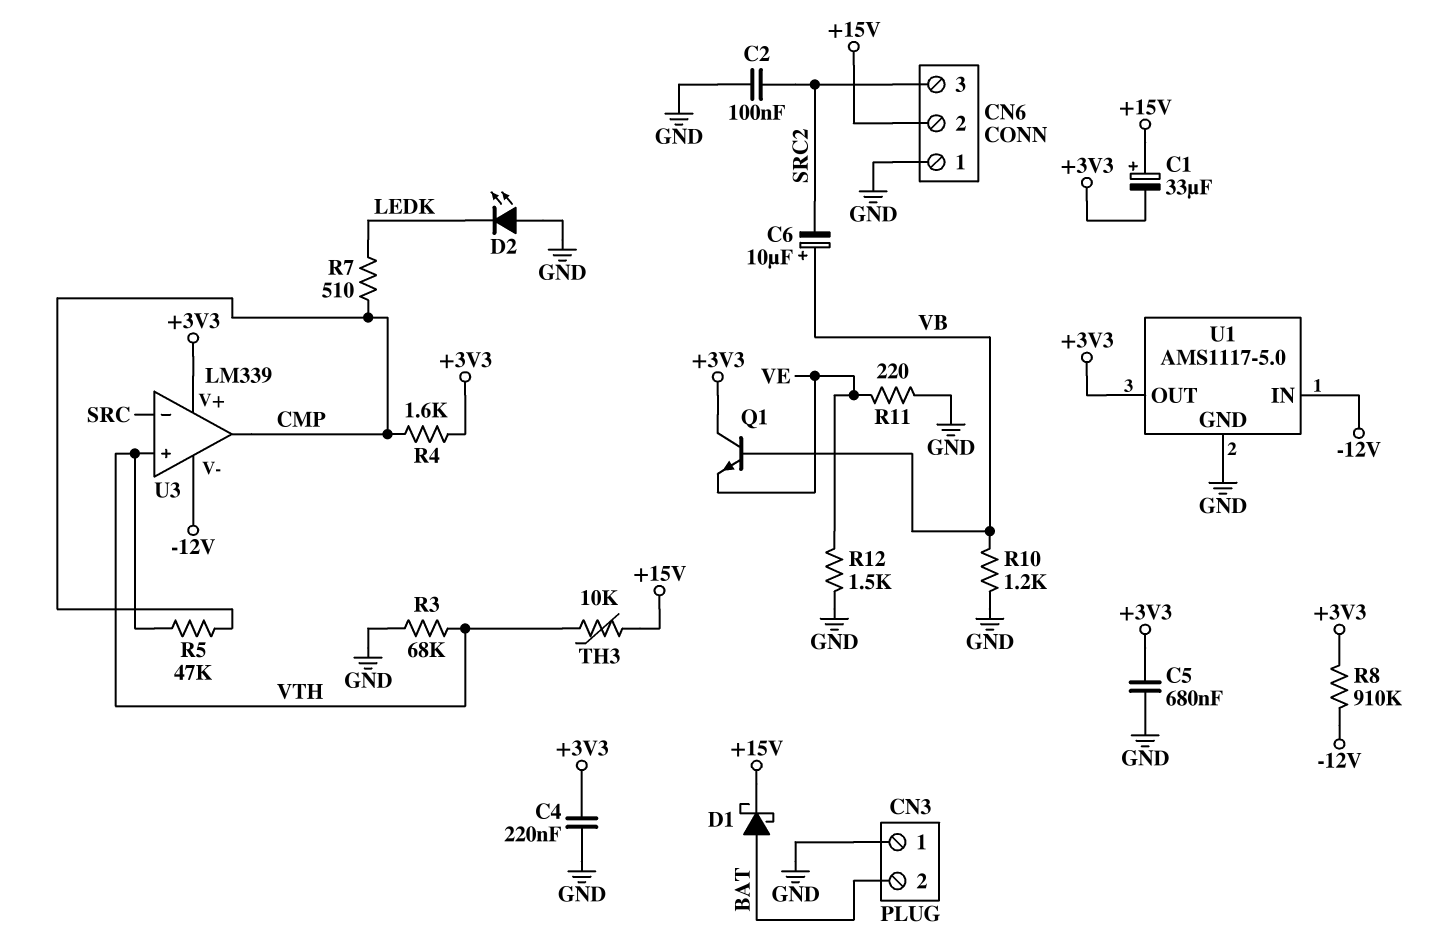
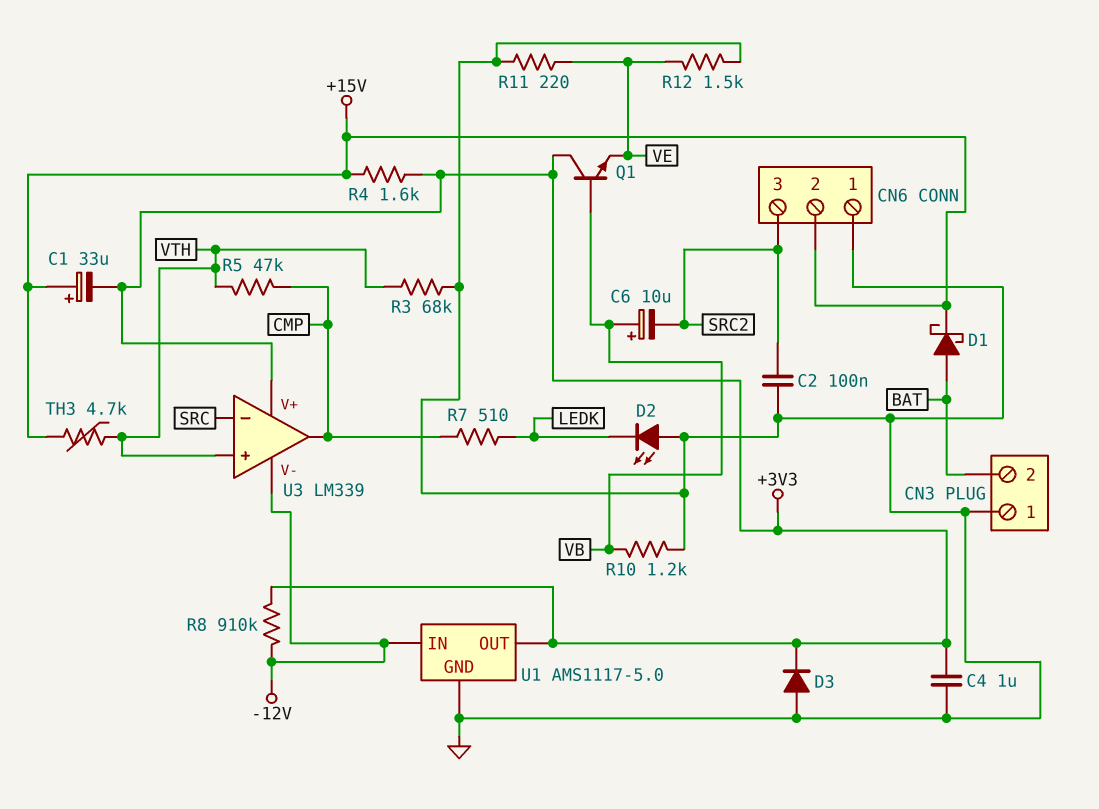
C4: 220nF (+3V3, GND) -> 1uF (+3V3, GND)
C5: 680nF (+3V3, GND) -> none
D3: none -> diode (A GND, K +3V3)
R4: 1.6k (+3V3, CMP) -> 1.6k (+3V3, +15V)
TH3: 10k (+15V, VTH) -> 4.7k (+15V, VTH)

